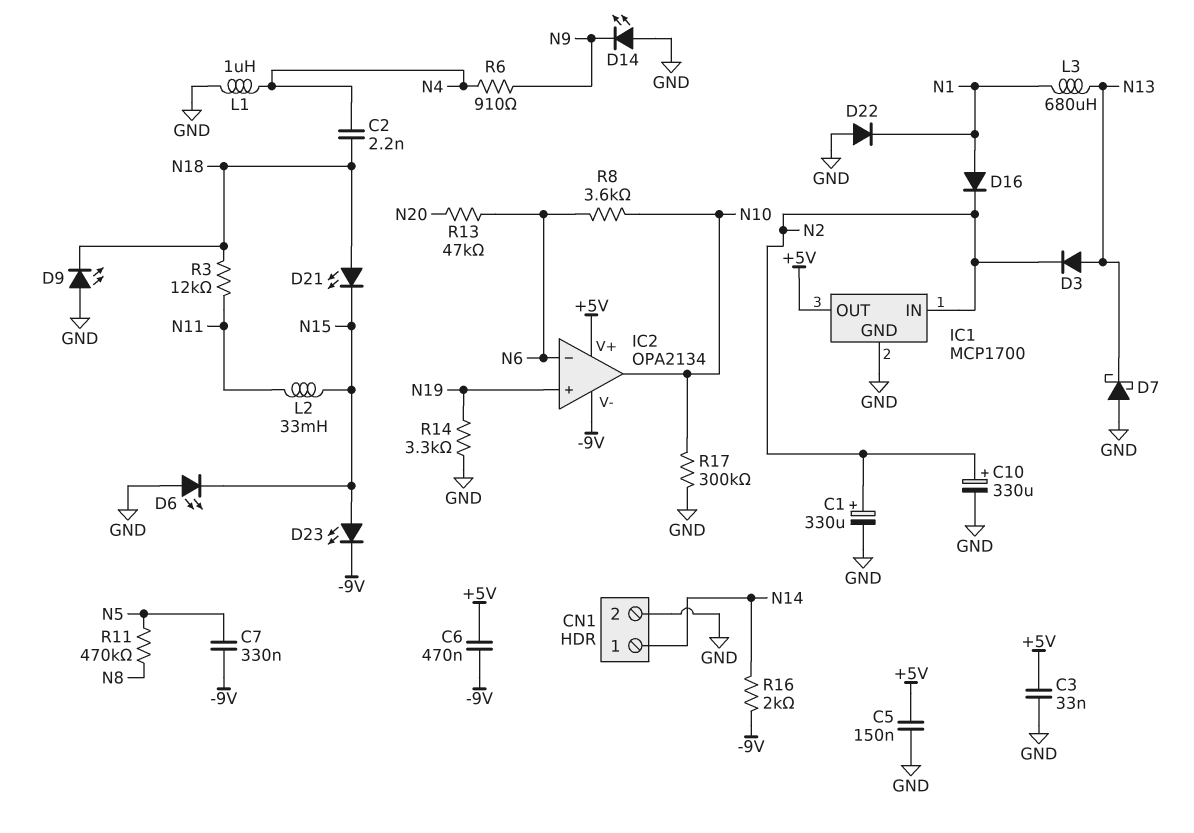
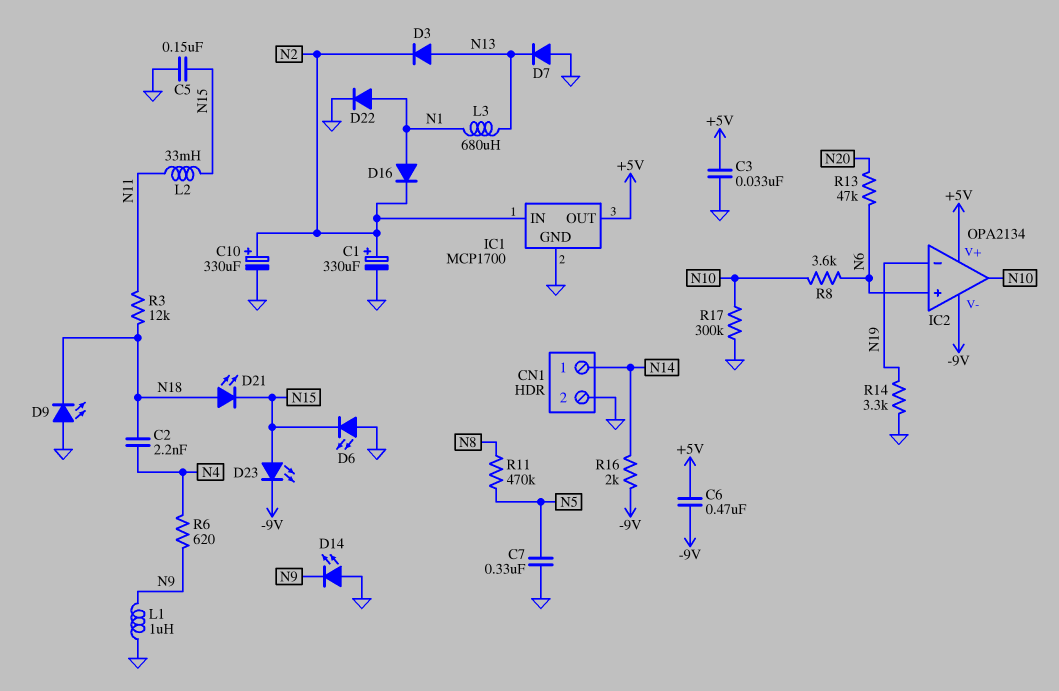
C5: 150nF (+5V, GND) -> 150nF (GND, N15)
C7: 330nF (-9V, N5) -> 330nF (GND, N5)
D7: schottky (A GND, K N13) -> diode (A GND, K N13)
D22: diode (A GND, K N1) -> diode (A N1, K GND)
IC2 pin in+: N19 -> N6
IC2 pin in-: N6 -> N19
L1: 1uH (GND, N4) -> 1uH (GND, N9)
R6: 910 (N4, N9) -> 620 (N4, N9)

